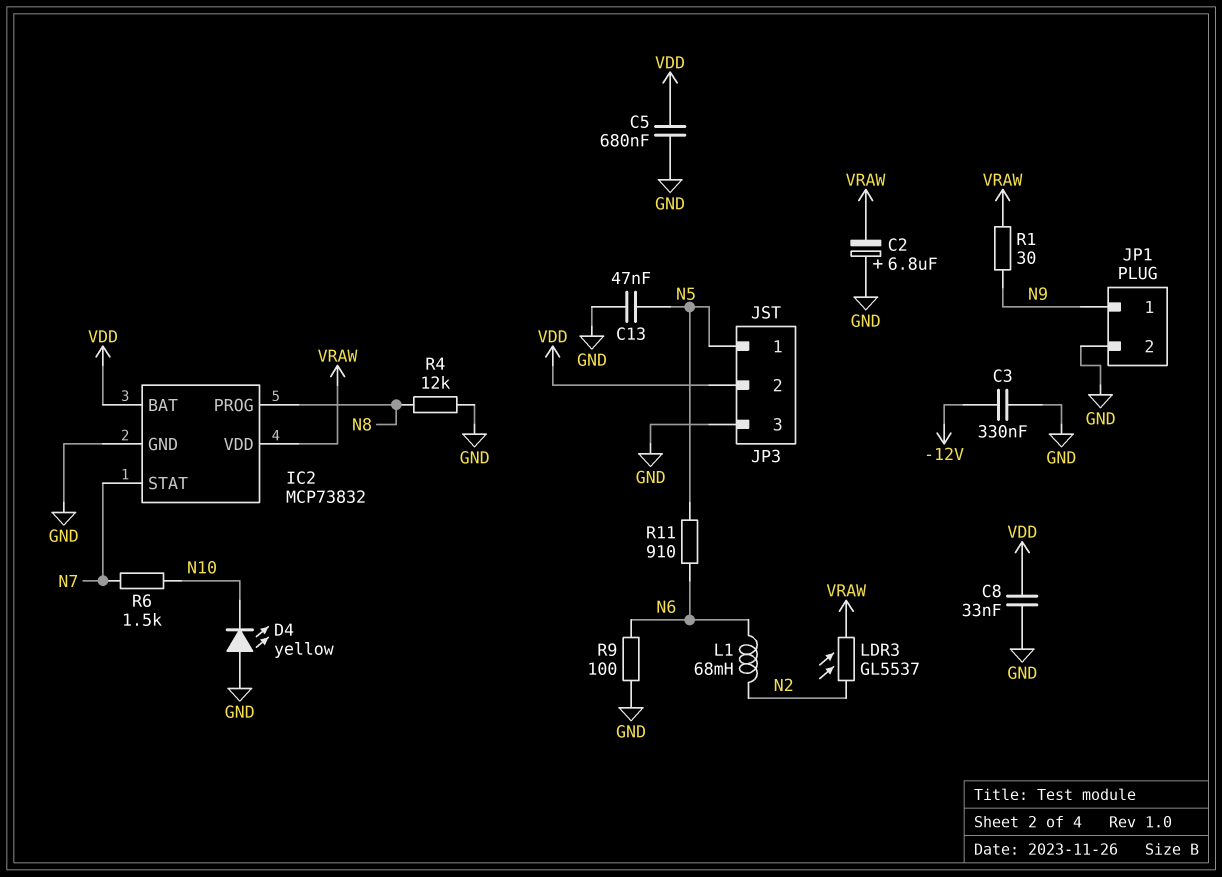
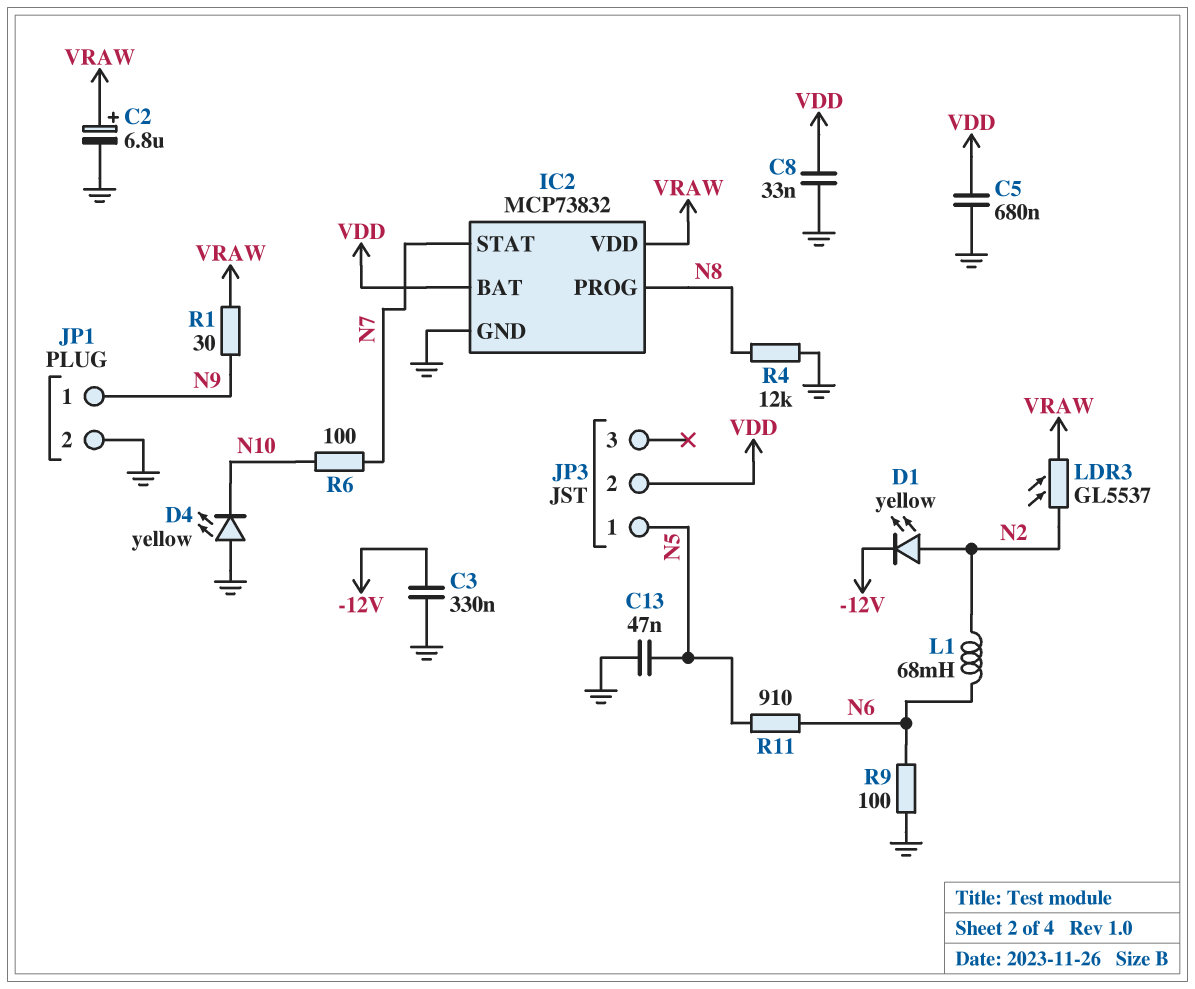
C2: 6.8uF (plus GND, minus VRAW) -> 6.8uF (plus VRAW, minus GND)
D1: none -> LED yellow (A N2, K -12V)
JP3 pin 3: GND -> none
R6: 1.5k (N7, N10) -> 100 (N7, N10)

